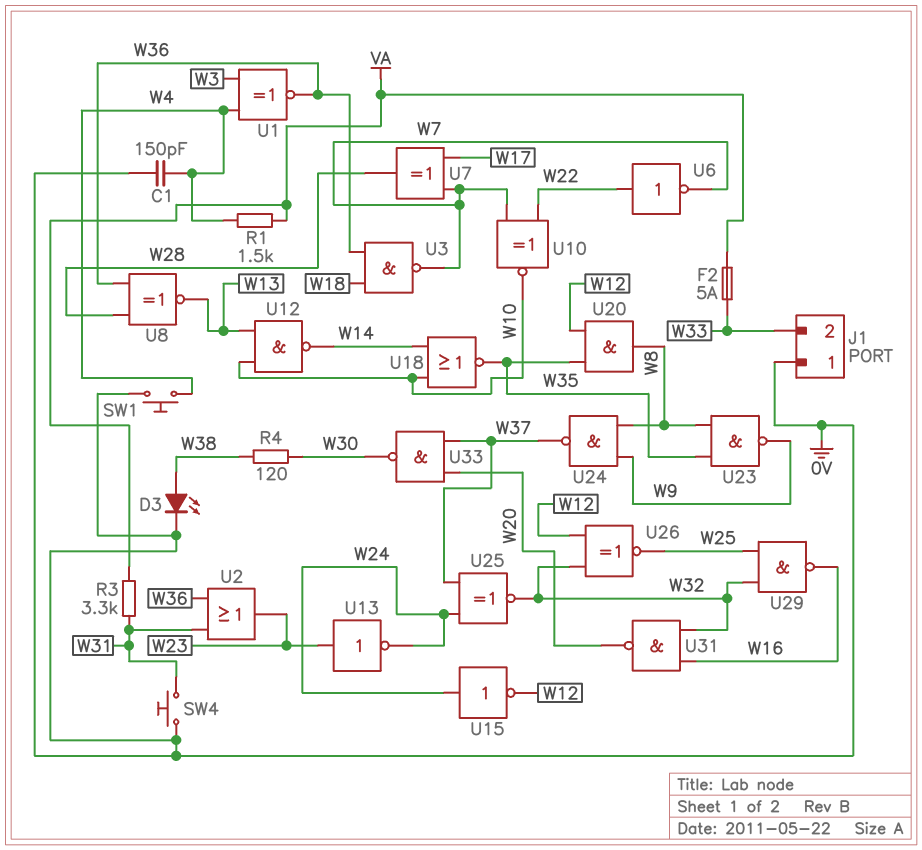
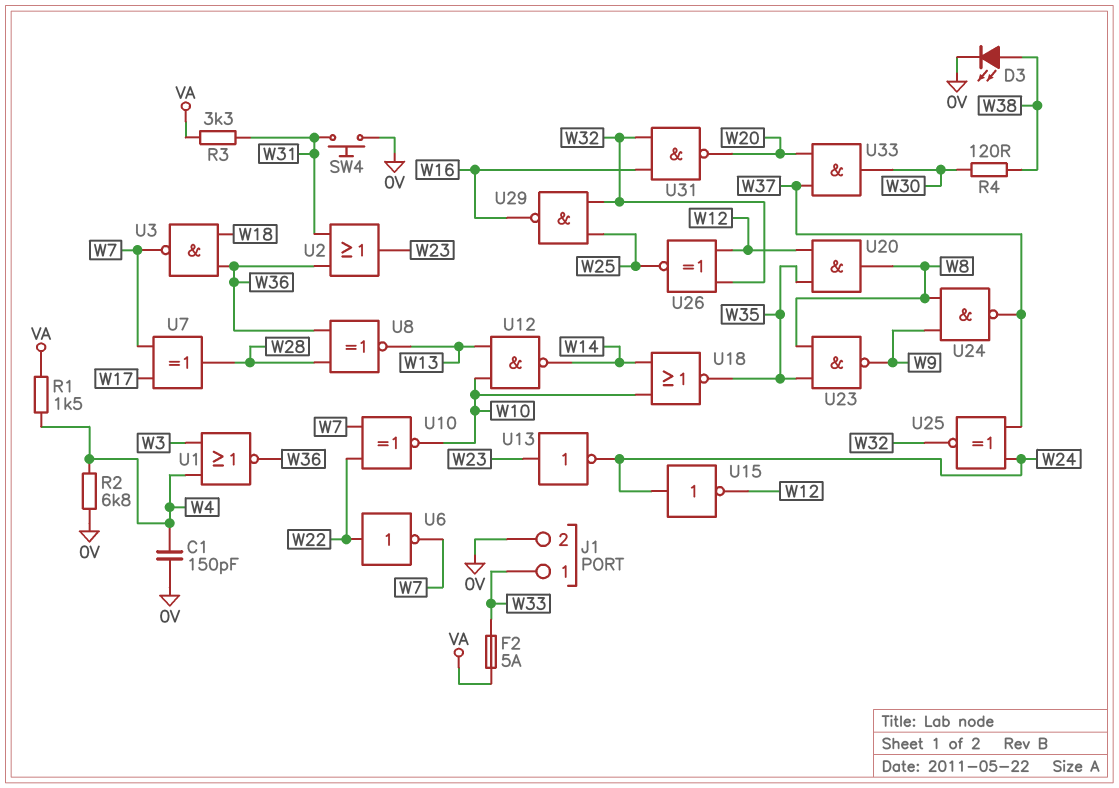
J1 pin 1: 0V -> W33
J1 pin 2: W33 -> 0V
R2: none -> 6.8k (0V, W4)
SW1: button (0V, W4) -> none
U1: XNOR (in W3, in W4, out W36) -> NOR (in W3, in W4, out W36)
U33: NAND (in W20, in W37, out W30) -> AND (in W20, in W37, out W30)

